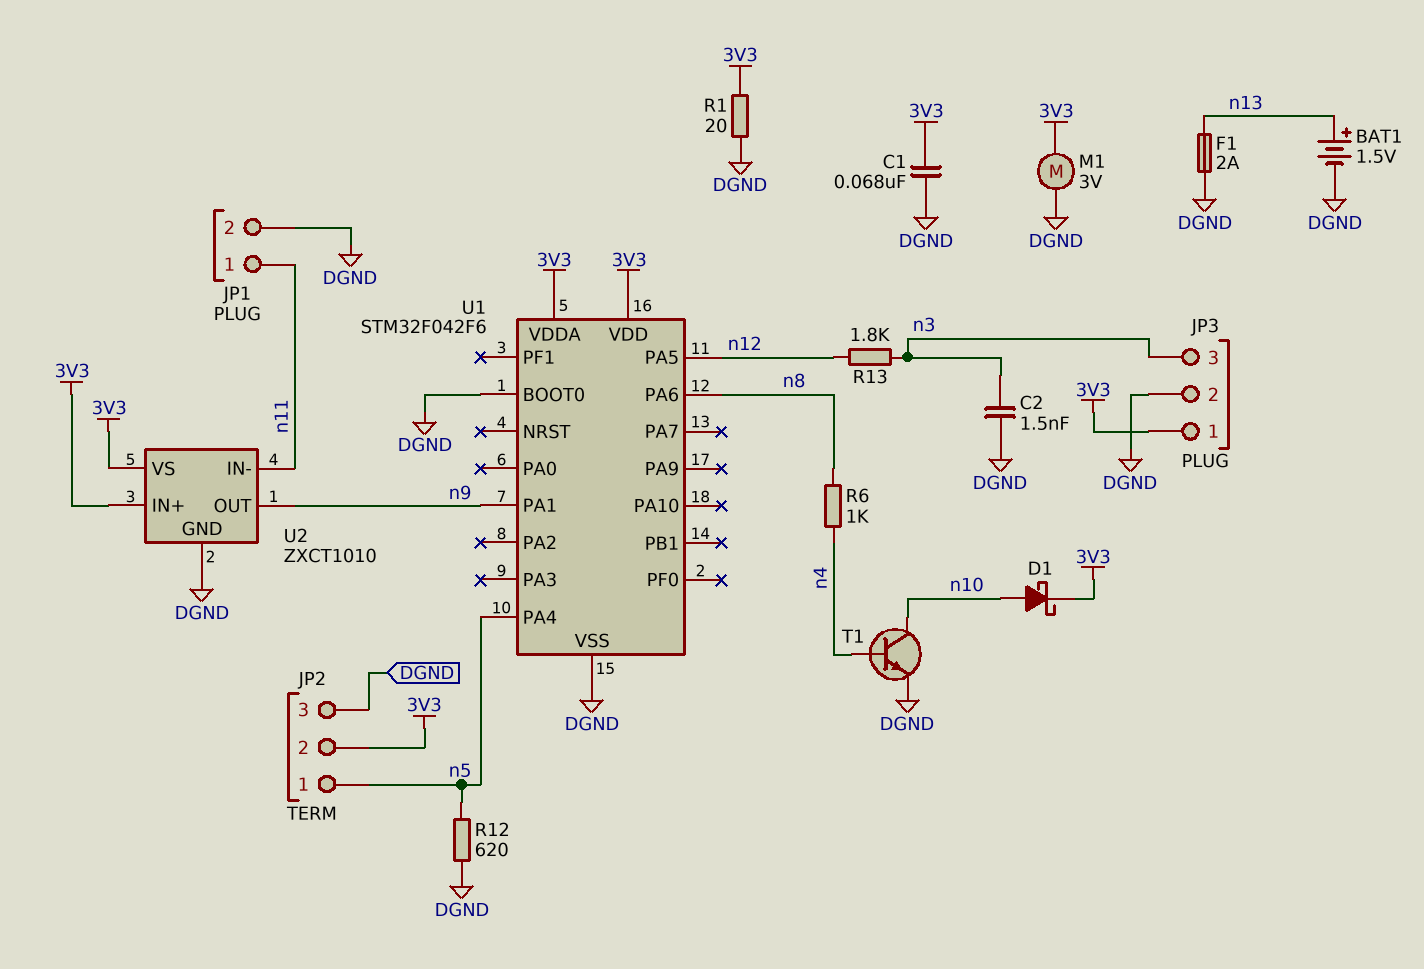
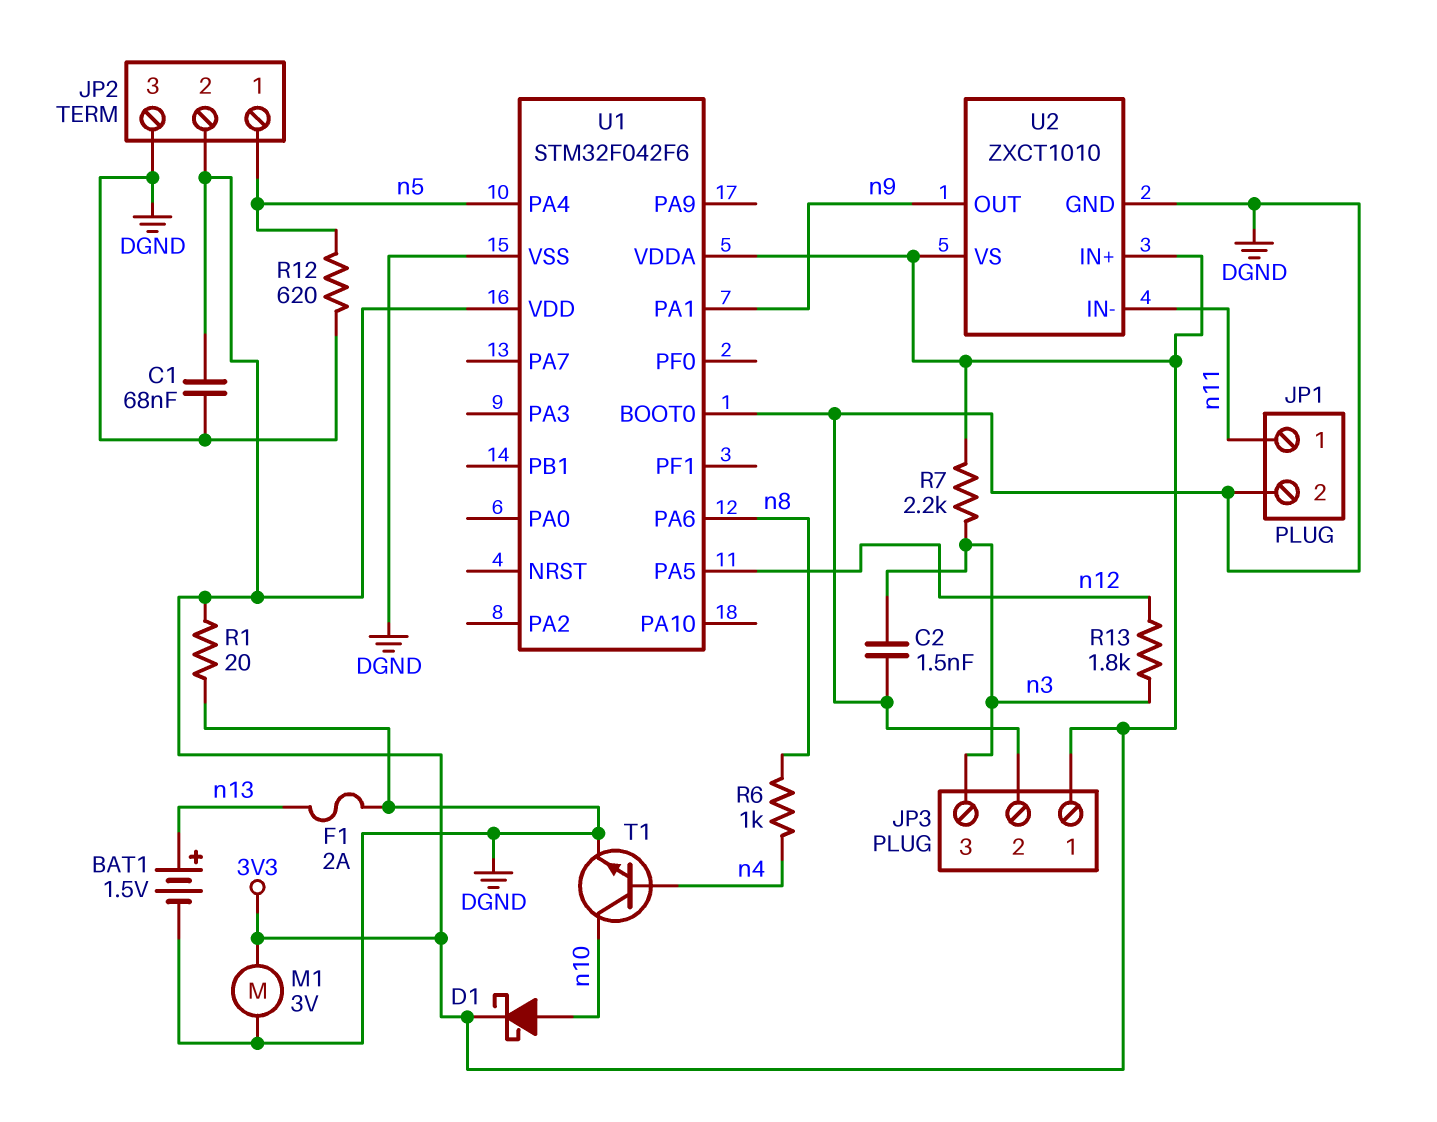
R7: none -> 2.2k (3V3, n3)

